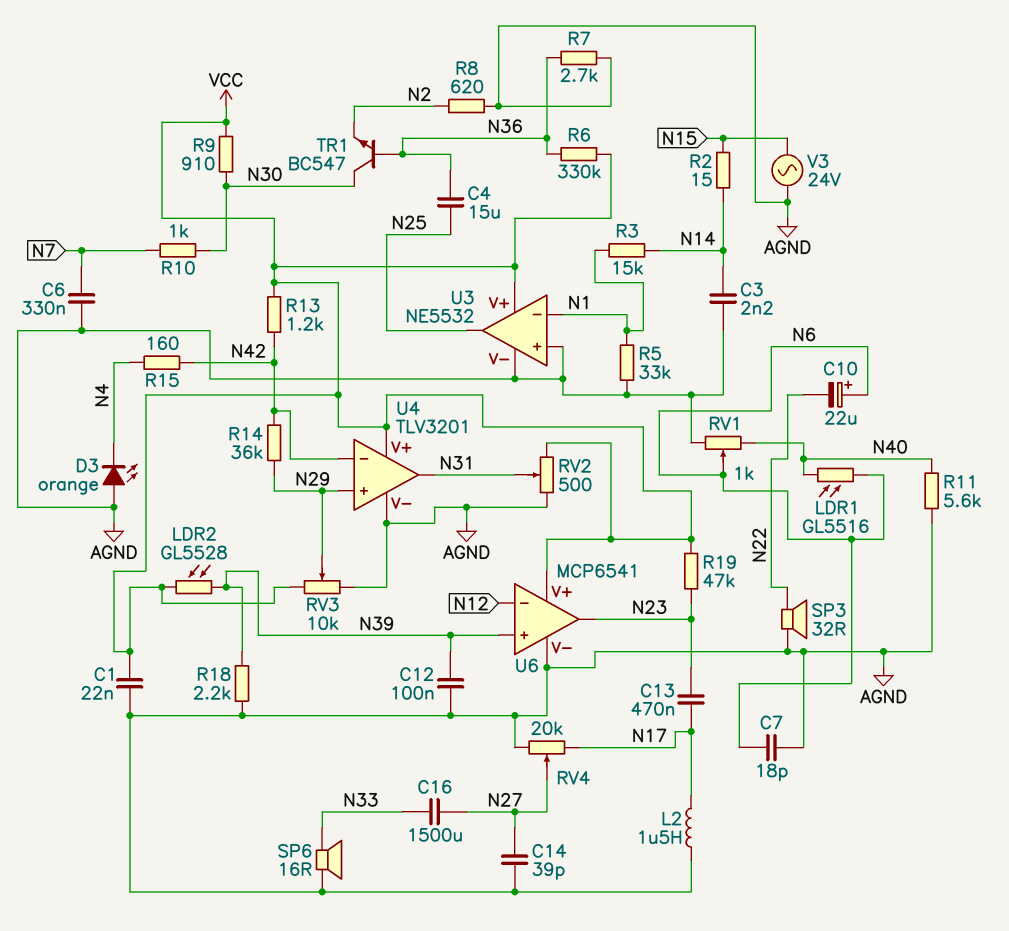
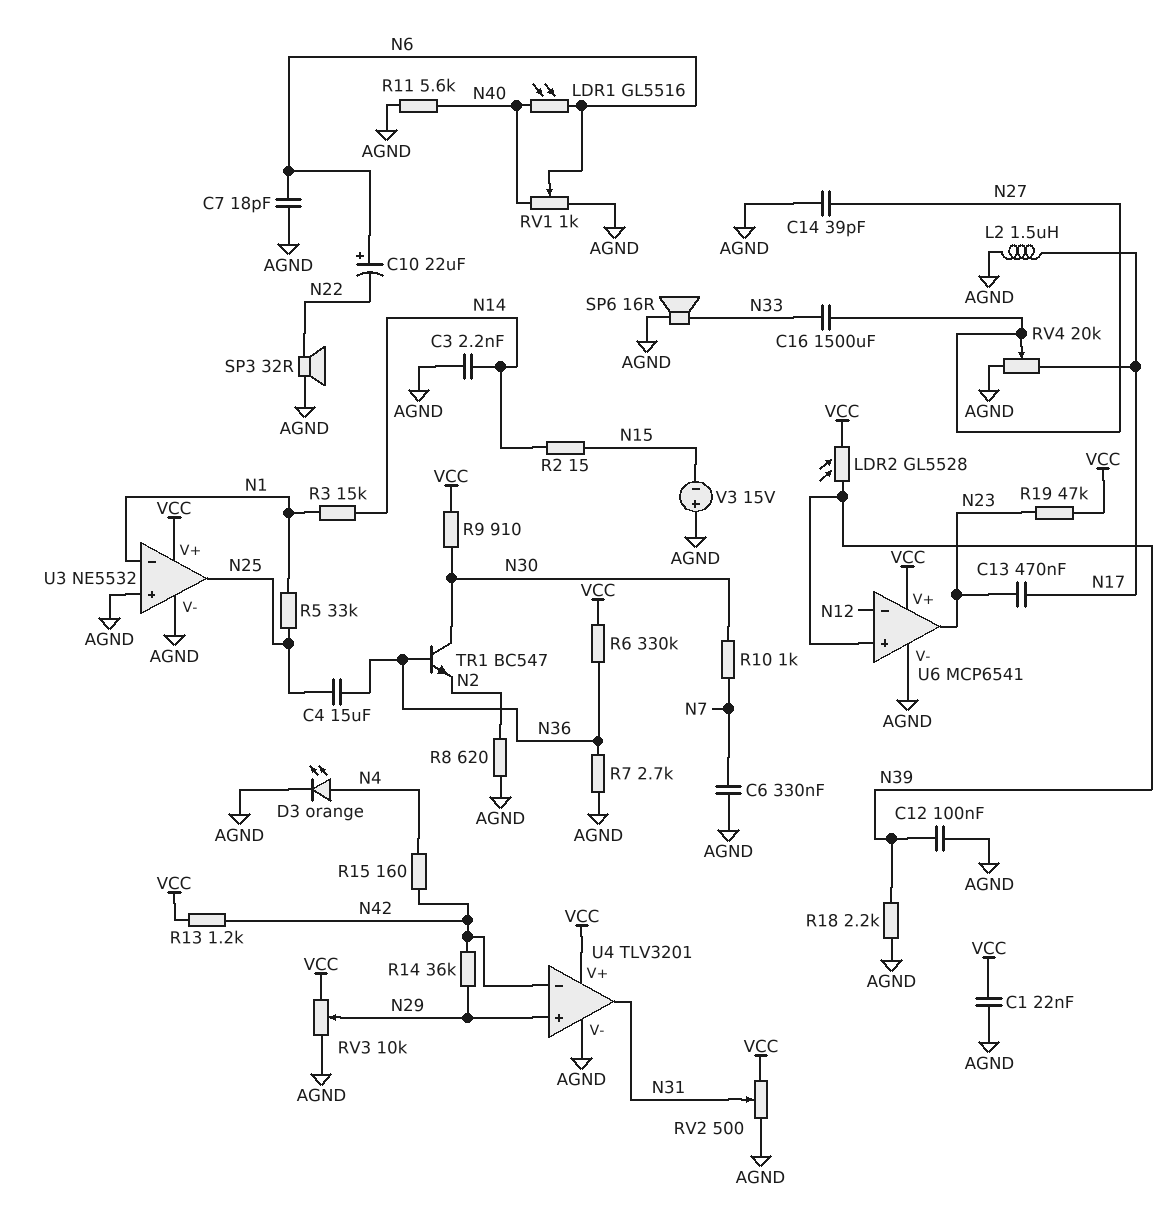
D3: LED orange (A AGND, K N4) -> LED orange (A N4, K AGND)
R5: 33k (AGND, N1) -> 33k (N1, N25)
V3: AC 24V (AGND, N15) -> 15V (plus AGND, minus N15)

